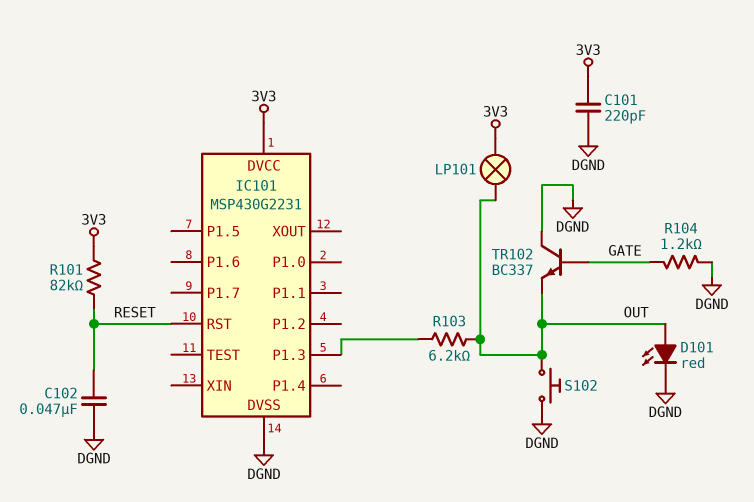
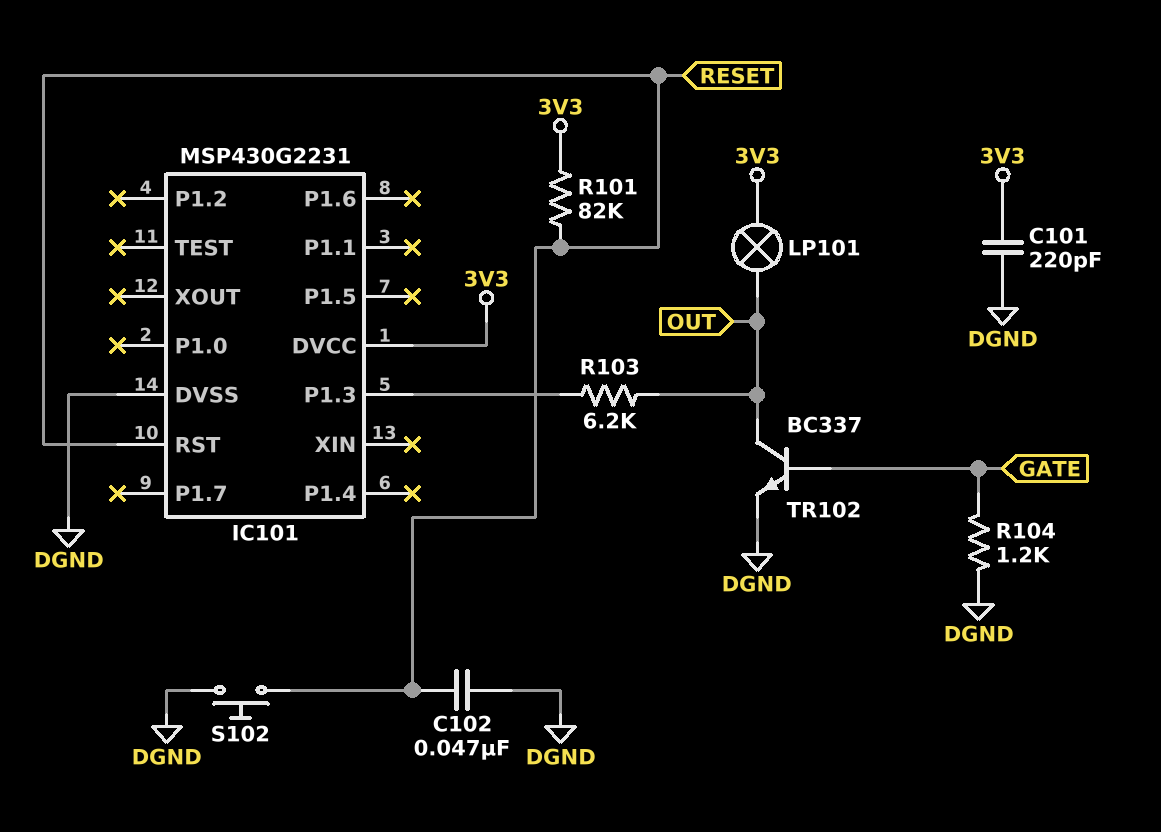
D101: LED red (A OUT, K DGND) -> none
S102: button (DGND, OUT) -> button (DGND, RESET)
TR102: NPN BC337 (B GATE, C DGND, E OUT) -> NPN BC337 (B GATE, C OUT, E DGND)

